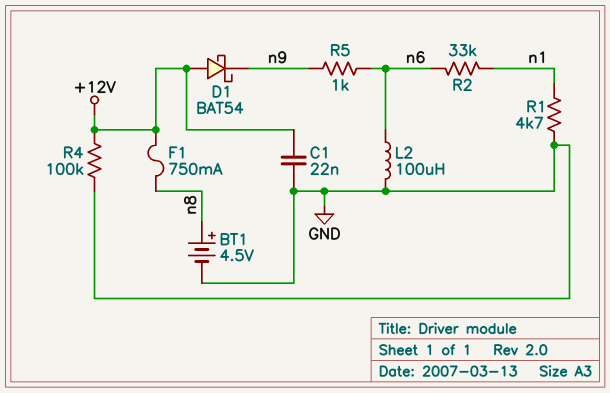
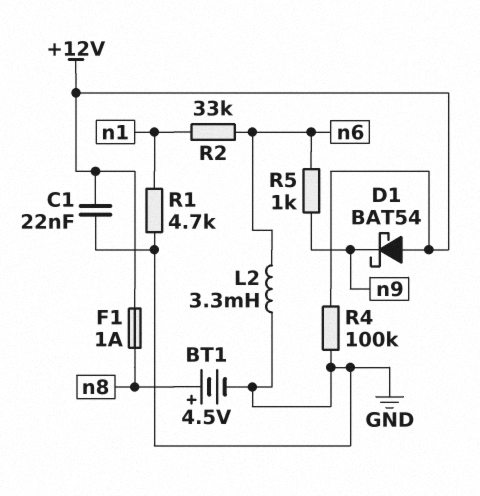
F1: 750mA (+12V, n8) -> 1A (+12V, n8)
L2: 100uH (GND, n6) -> 3.3mH (GND, n6)

